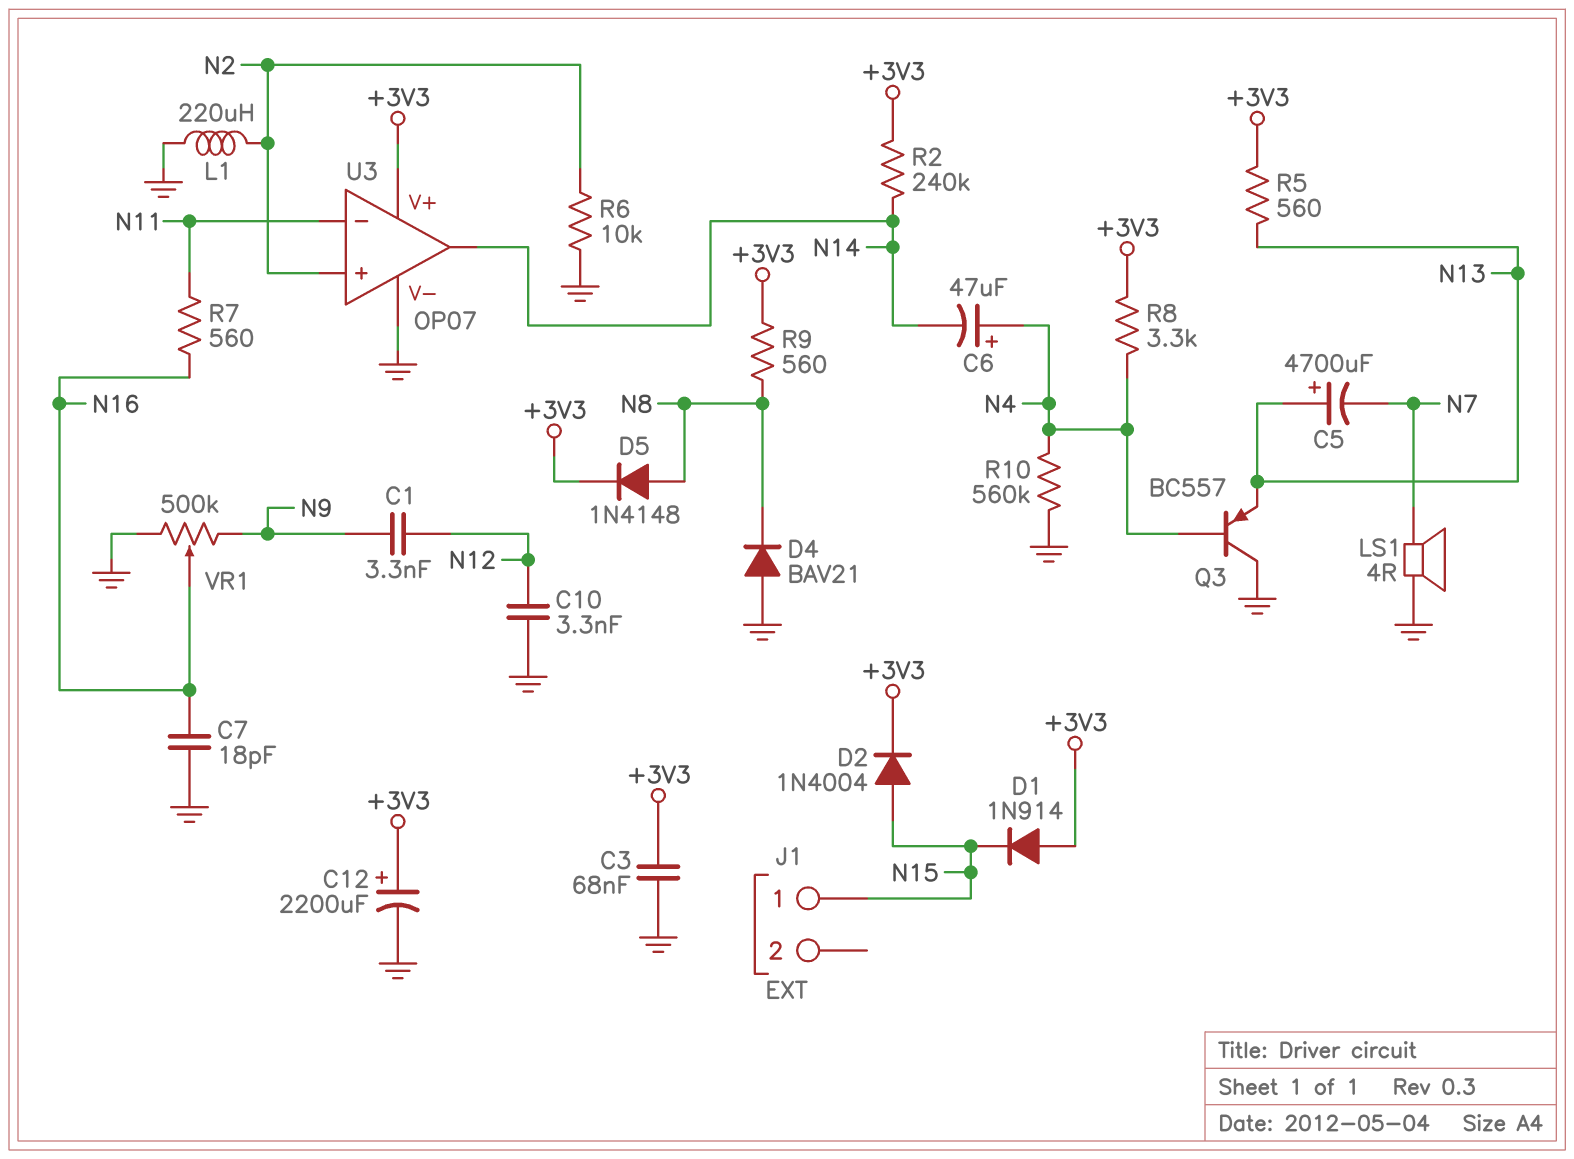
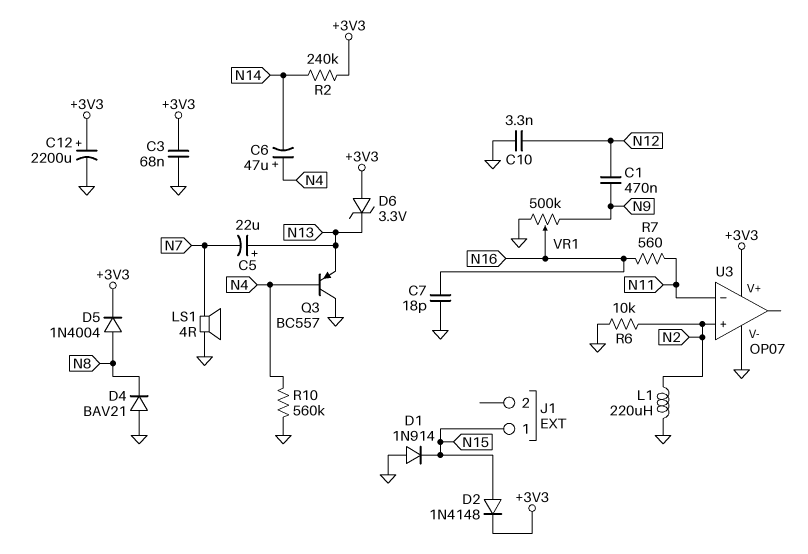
C1: 3.3nF (N9, N12) -> 470nF (N9, N12)
C5: 4700uF (plus N13, minus N7) -> 22uF (plus N13, minus N7)
D1: diode 1N914 (A +3V3, K N15) -> diode 1N914 (A GND, K N15)
D2: diode 1N4004 (A N15, K +3V3) -> diode 1N4148 (A N15, K +3V3)
D5: diode 1N4148 (A N8, K +3V3) -> diode 1N4004 (A N8, K +3V3)
D6: none -> zener 3.3V (A +3V3, K N13)
R5: 560 (+3V3, N13) -> none
R8: 3.3k (+3V3, N4) -> none
R9: 560 (+3V3, N8) -> none
U3 pin out: N14 -> none

